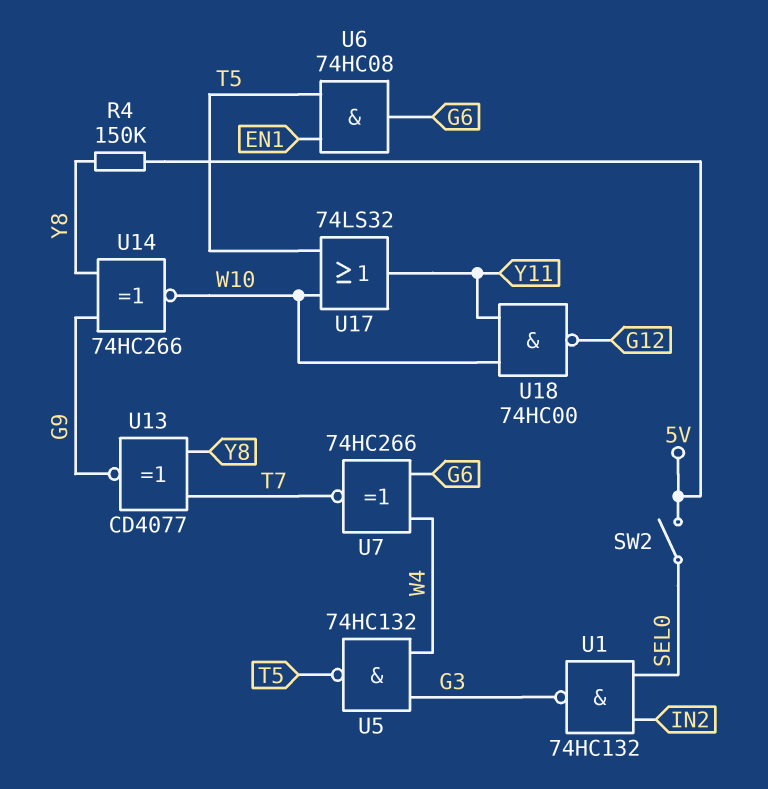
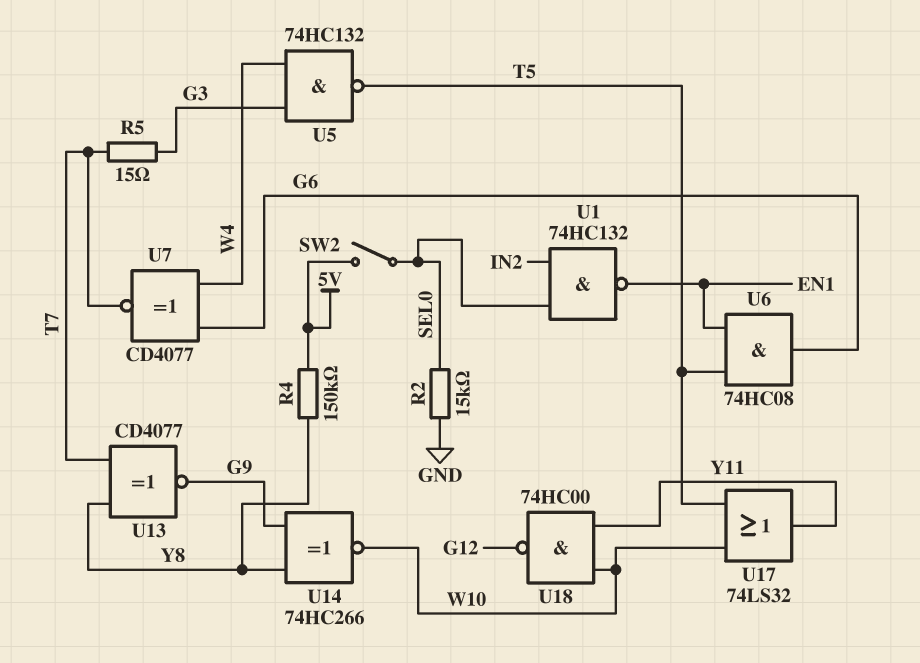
R2: none -> 15k (GND, SEL0)
R5: none -> 15 (G3, T7)
U1: NAND 74HC132 (in IN2, in SEL0, out G3) -> NAND 74HC132 (in IN2, in SEL0, out EN1)
U7: XNOR 74HC266 (in G6, in W4, out T7) -> XNOR CD4077 (in G6, in W4, out T7)

